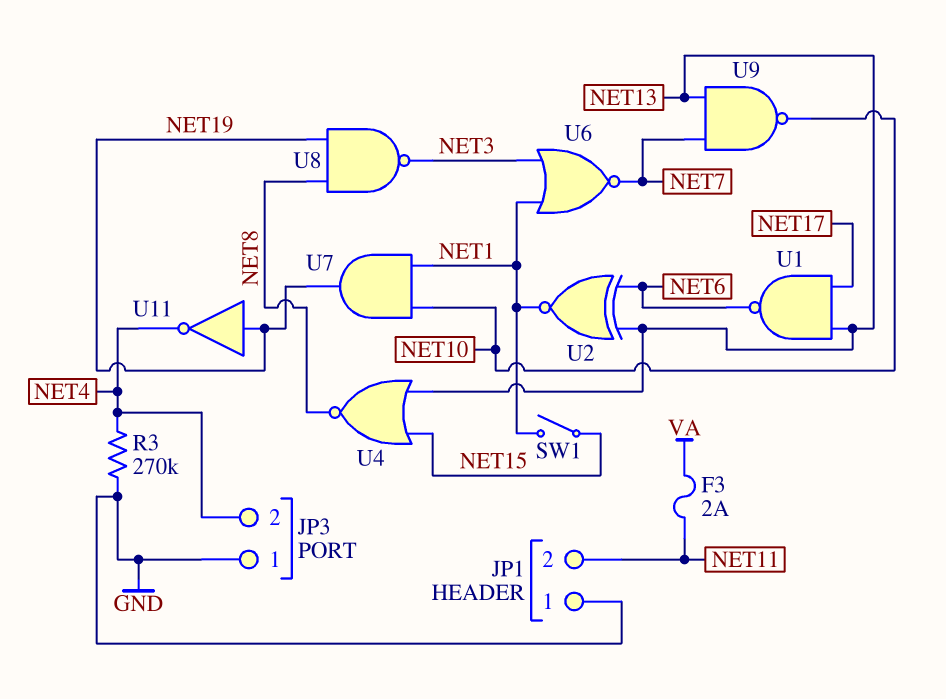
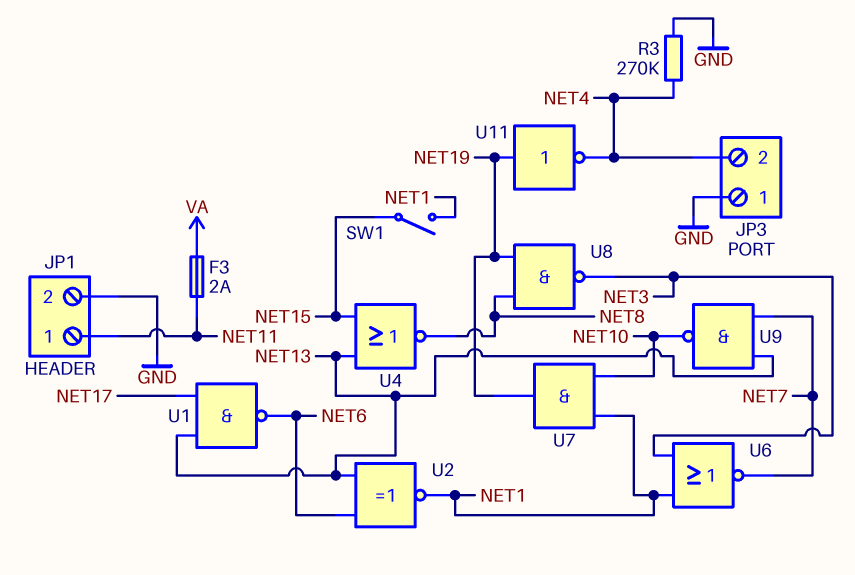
JP1 pin 1: GND -> NET11
JP1 pin 2: NET11 -> GND

